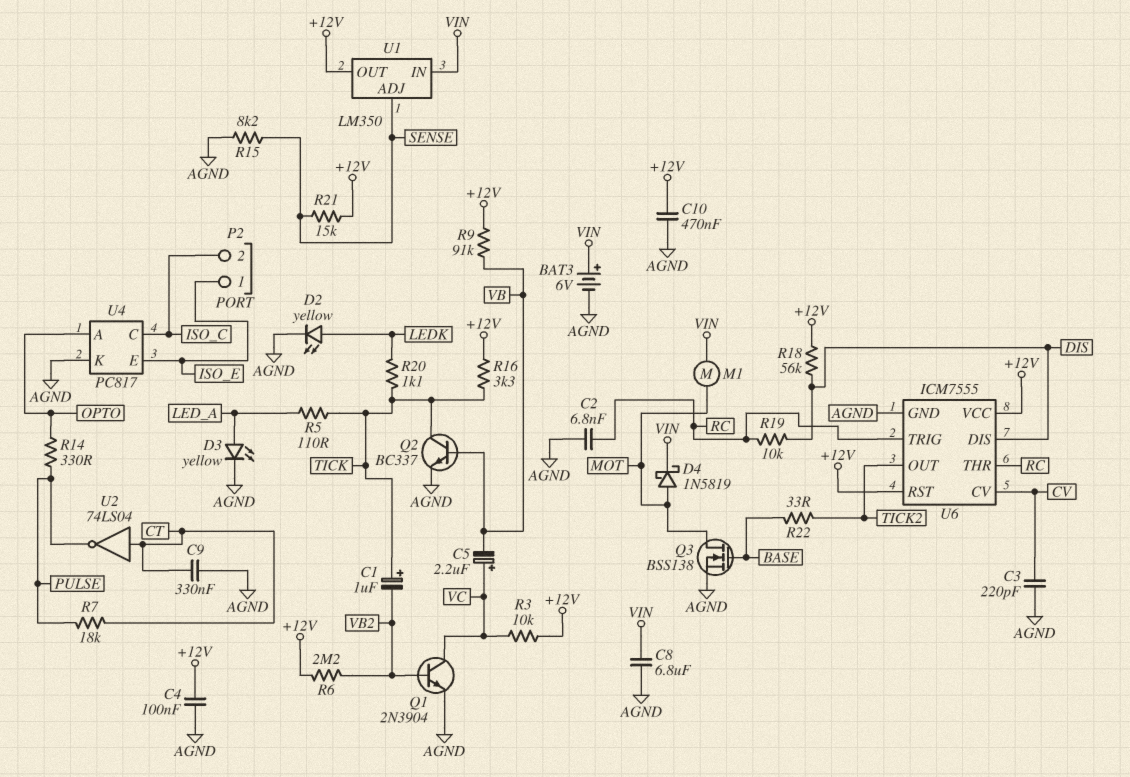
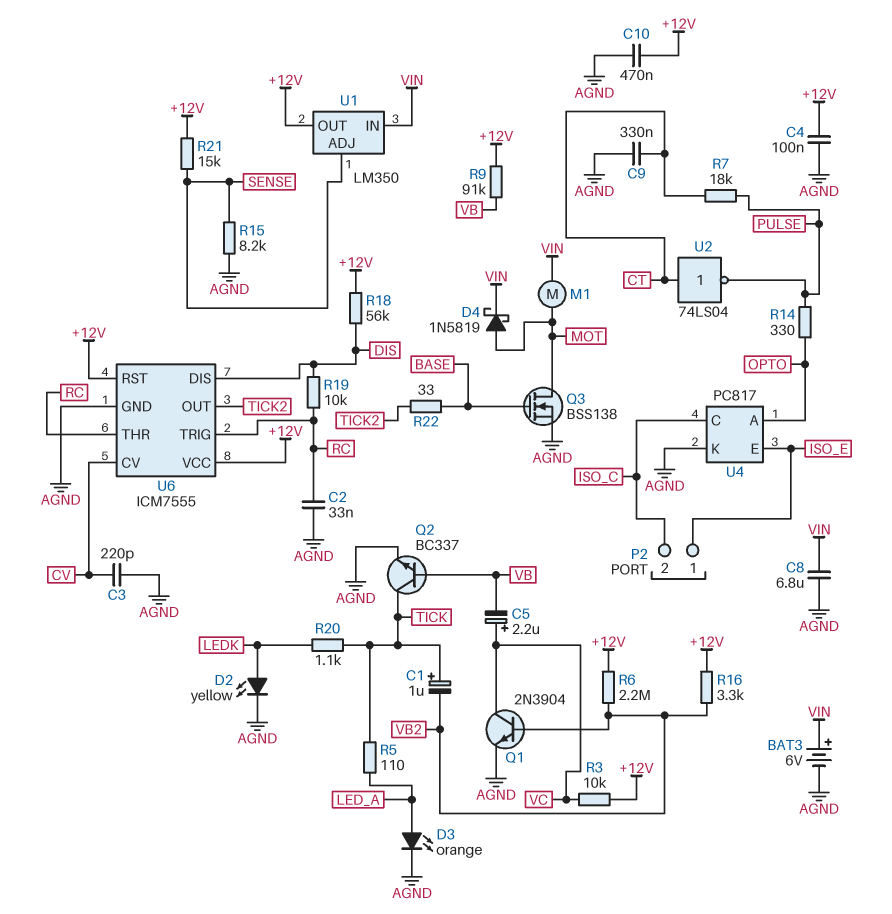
C2: 6.8nF (AGND, RC) -> 33nF (AGND, RC)
D3: LED yellow (A LED_A, K AGND) -> LED orange (A LED_A, K AGND)
R16: 3.3k (+12V, TICK) -> 3.3k (+12V, VB2)

